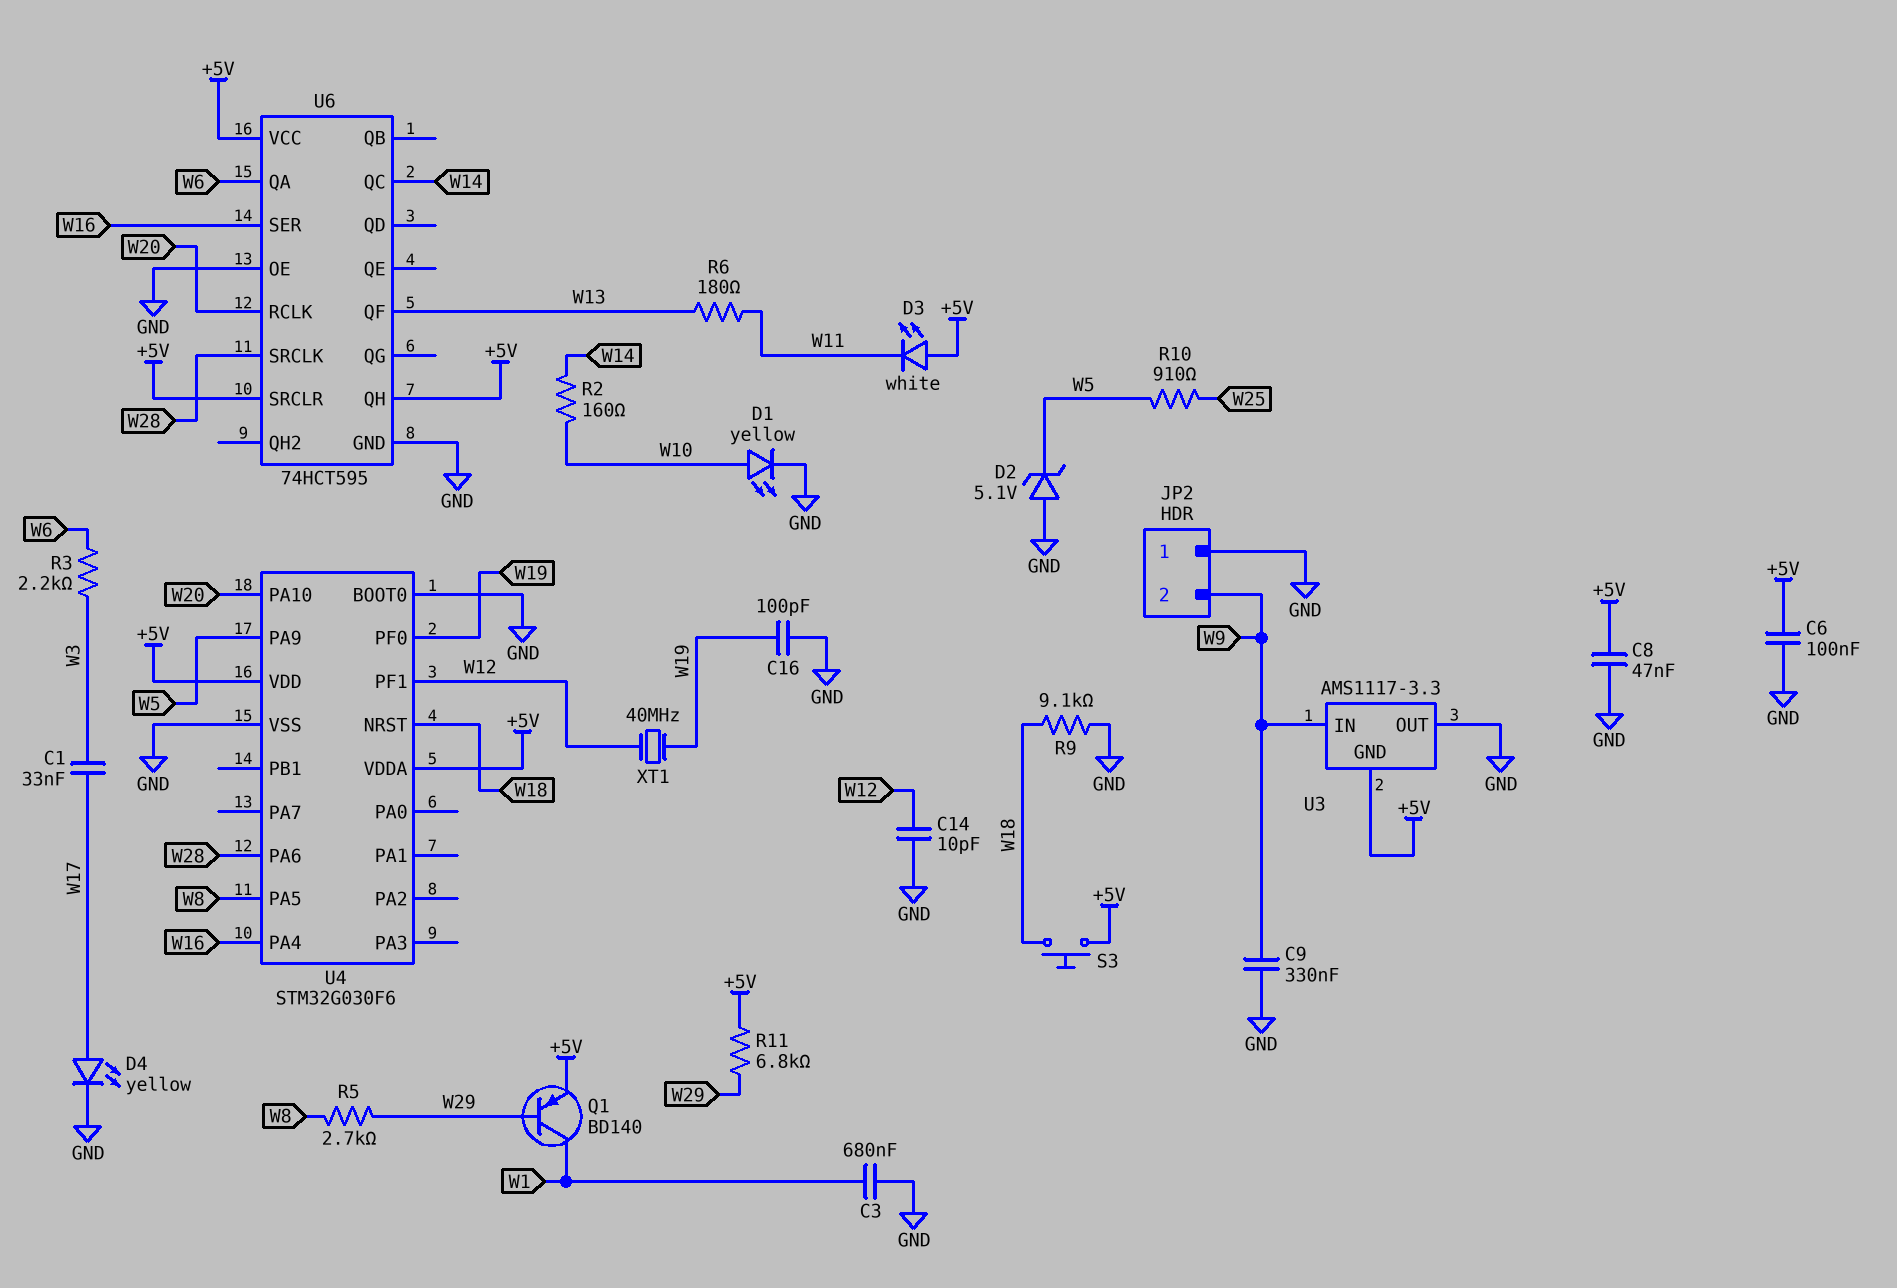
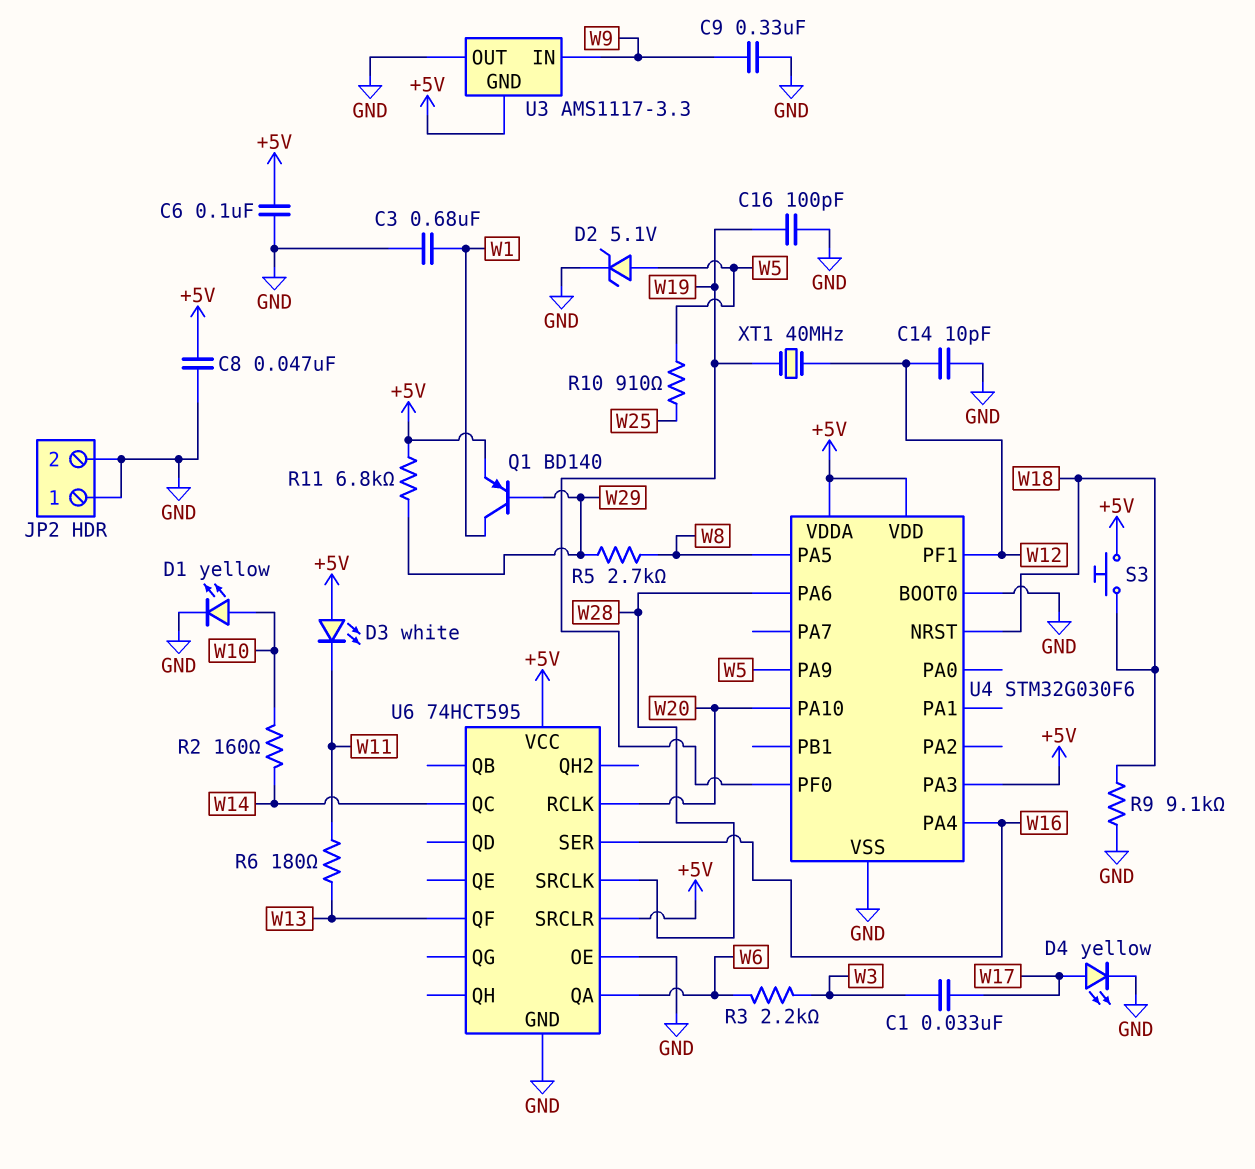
D2: zener 5.1V (A GND, K W5) -> zener 5.1V (A W5, K GND)
JP2 pin 2: W9 -> GND
U4 pin PA3: none -> +5V
U6 pin QH: +5V -> none

